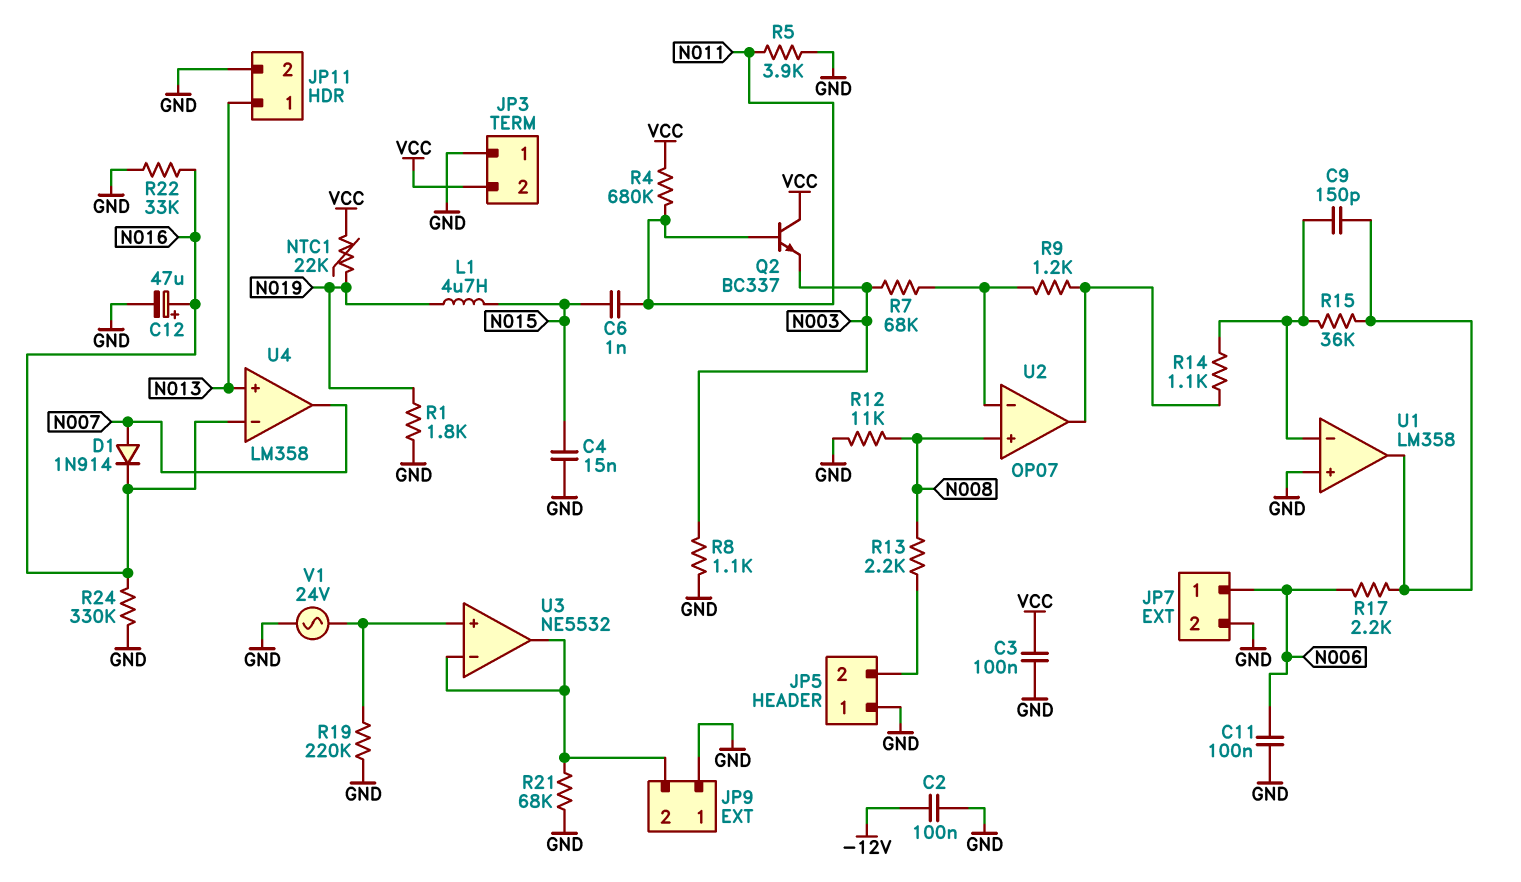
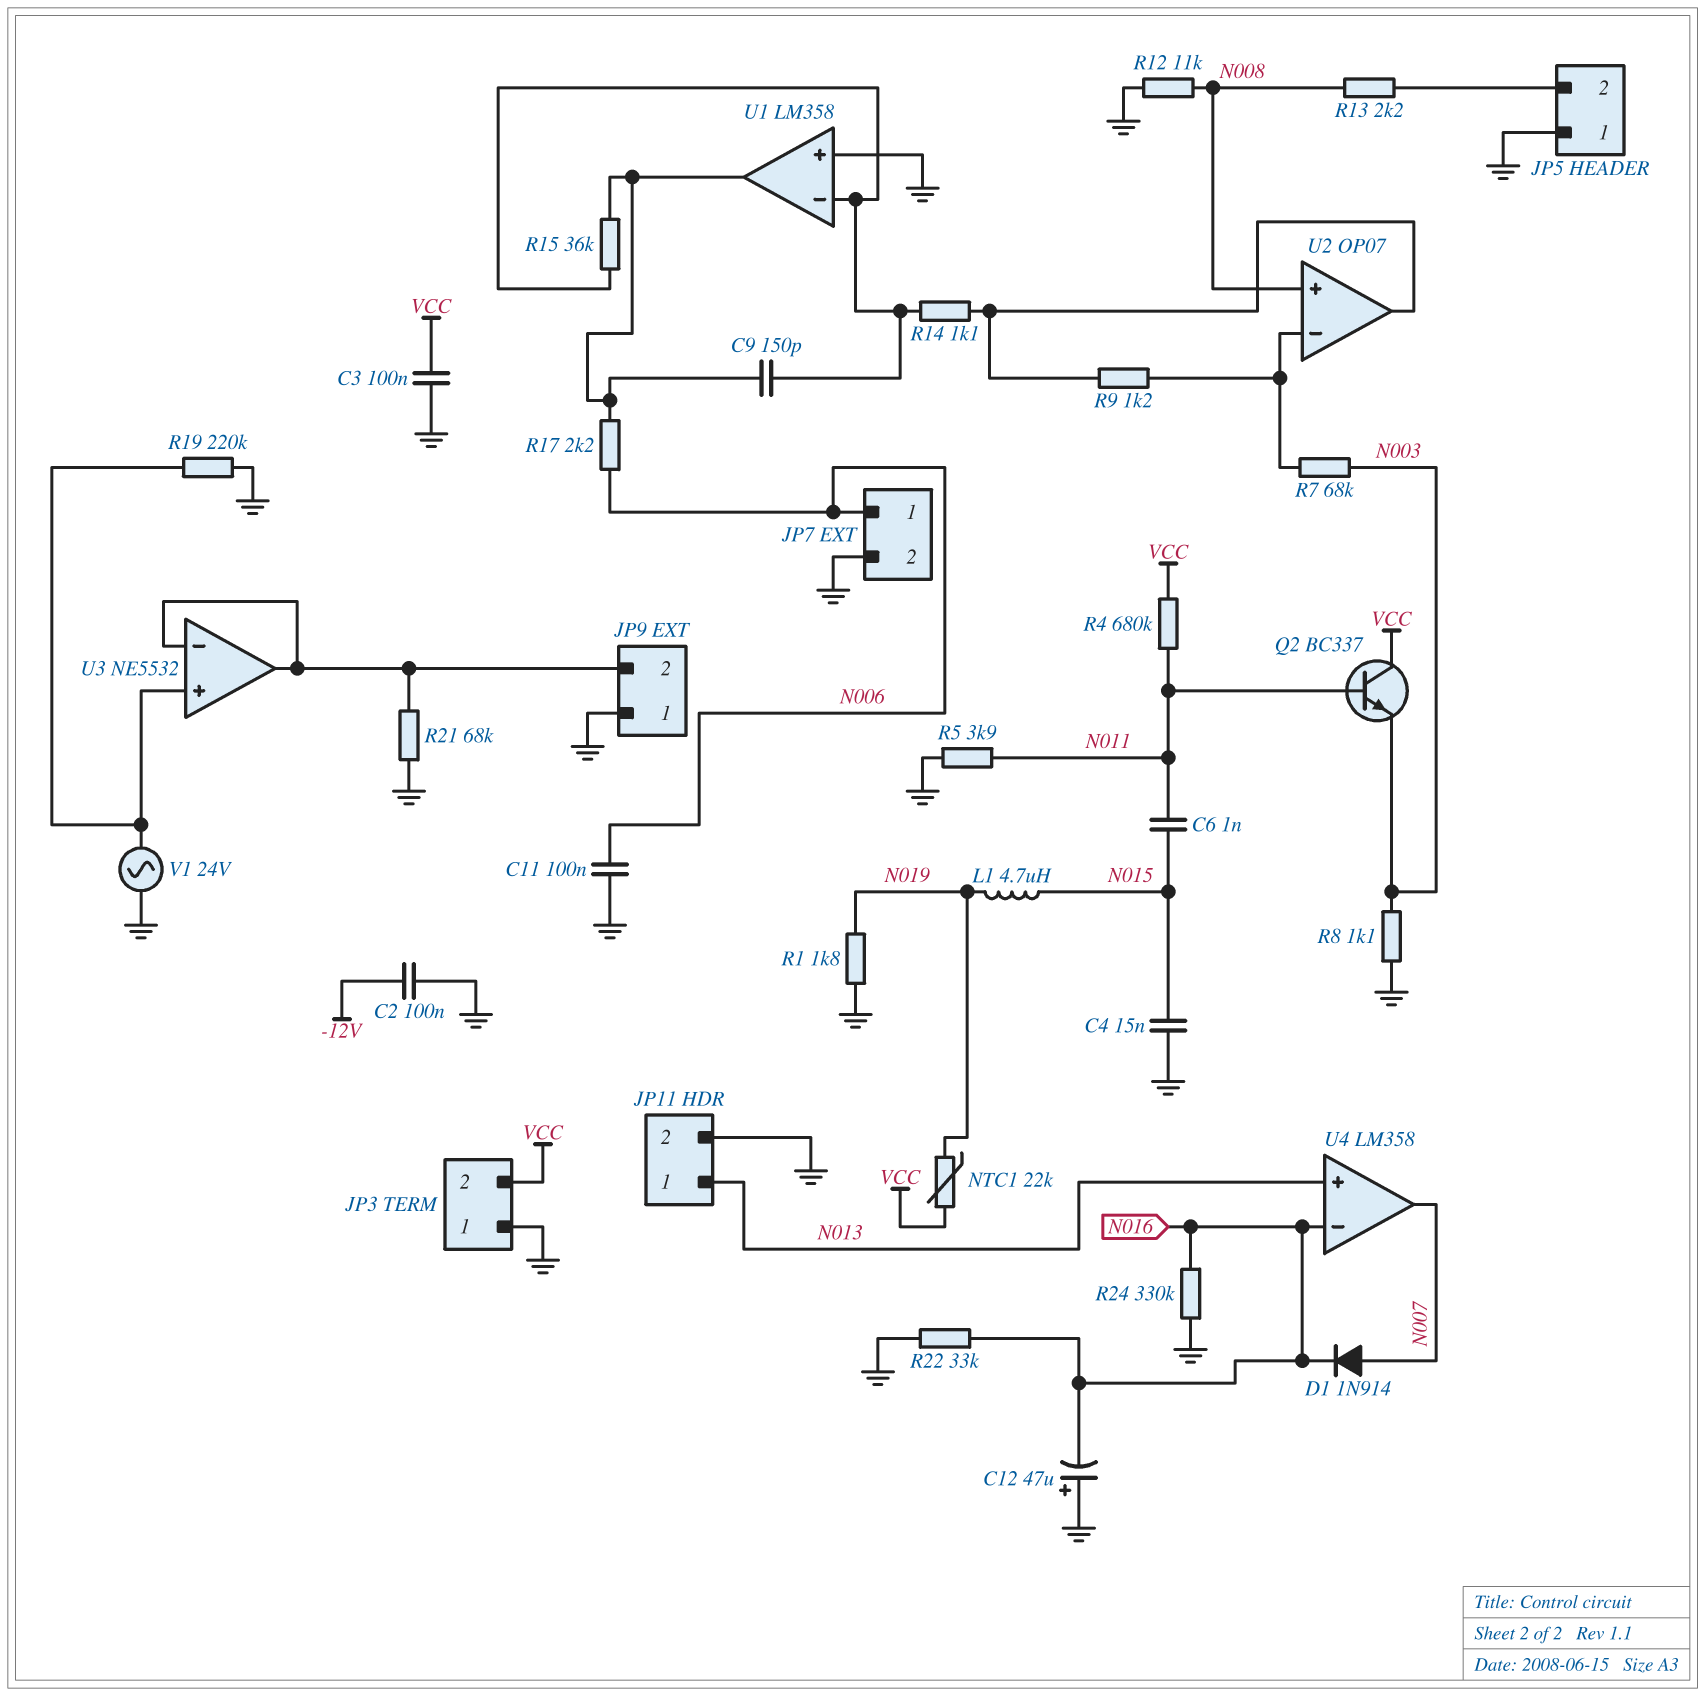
C12: 47uF (plus N016, minus GND) -> 47uF (plus GND, minus N016)

